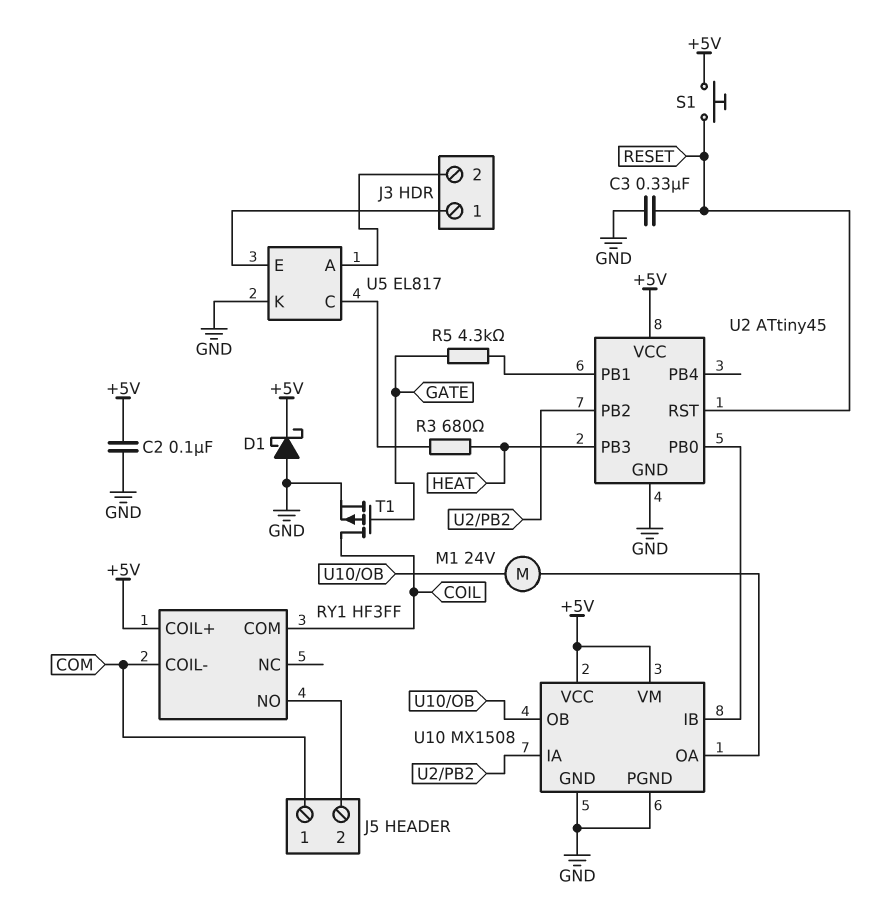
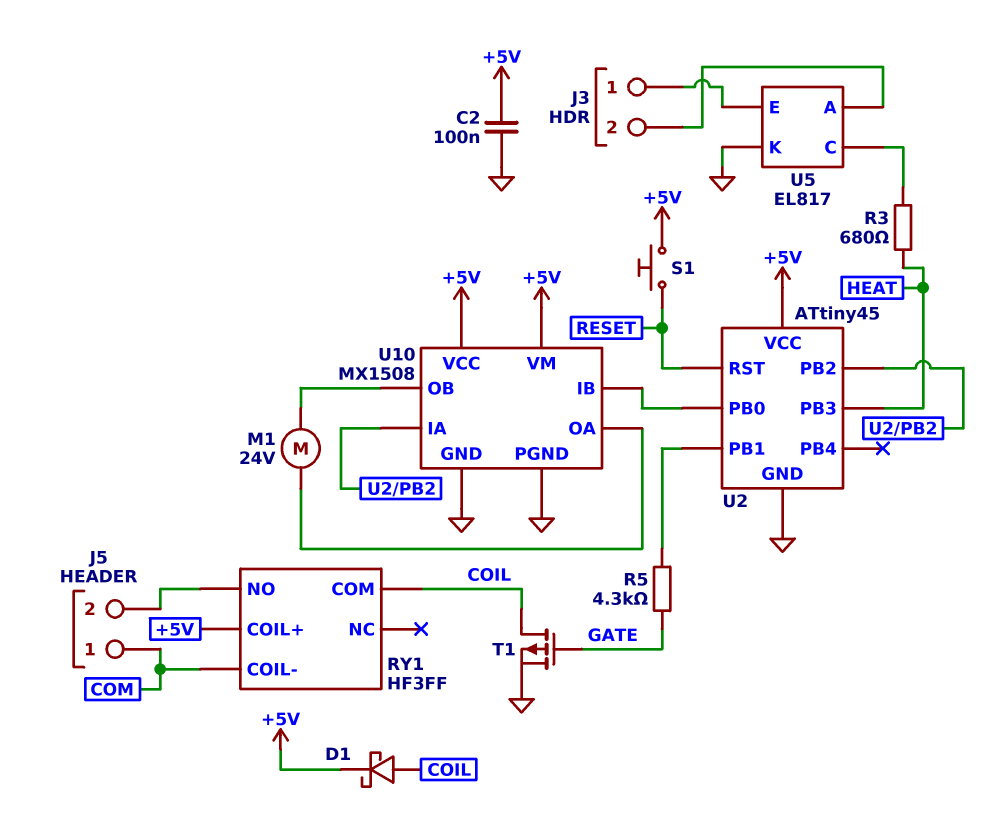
C3: 330nF (GND, RESET) -> none
D1: schottky (A GND, K +5V) -> schottky (A COIL, K +5V)

